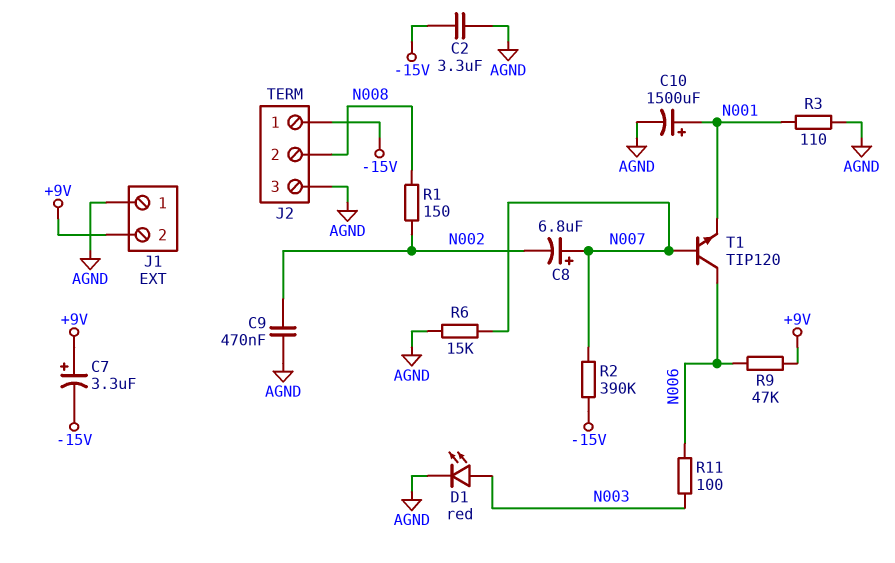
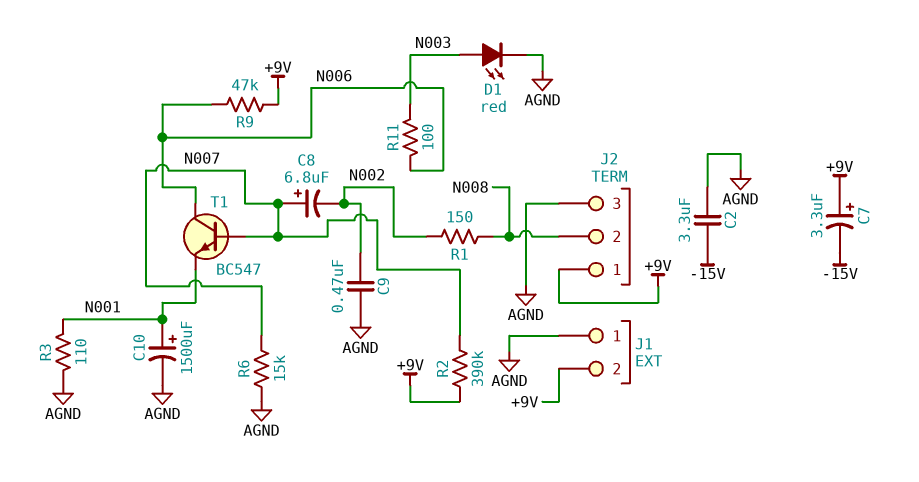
J2 pin 1: -15V -> +9V
R2: 390k (-15V, N007) -> 390k (+9V, N007)
T1: NPN TIP120 (B N007, C N006, E N001) -> NPN BC547 (B N007, C N006, E N001)

